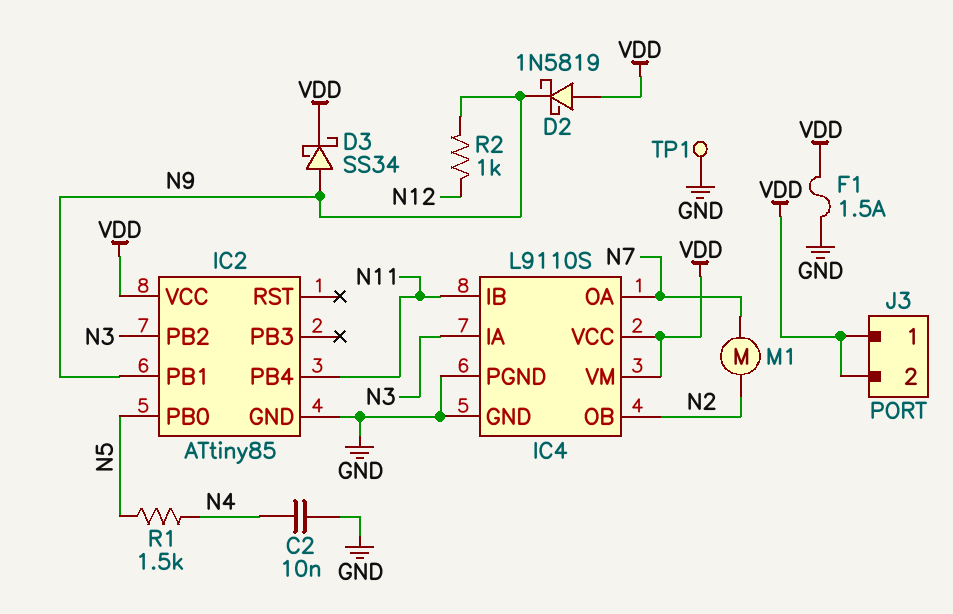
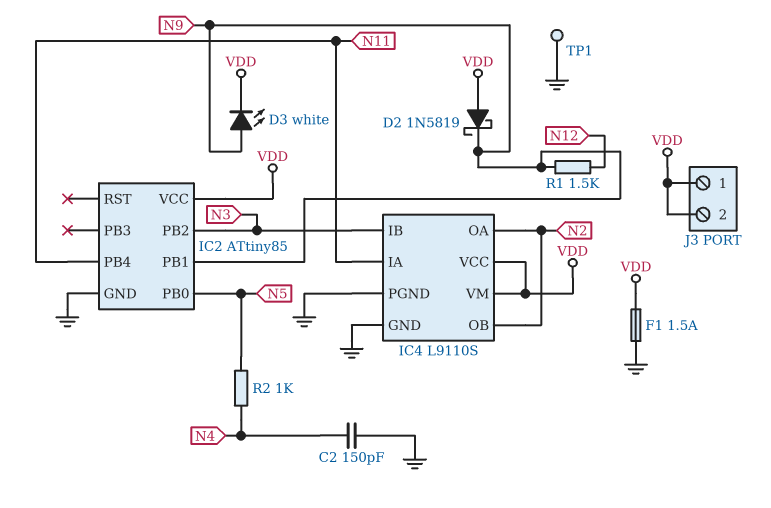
C2: 10nF (GND, N4) -> 150pF (GND, N4)
D3: schottky SS34 (A N9, K VDD) -> LED white (A N9, K VDD)
IC4 pin IA: N3 -> N11
IC4 pin IB: N11 -> N3
IC4 pin OA: N7 -> N2
M1: motor (N2, N7) -> none
R1: 1.5k (N4, N5) -> 1.5k (N9, N12)
R2: 1k (N9, N12) -> 1k (N4, N5)

